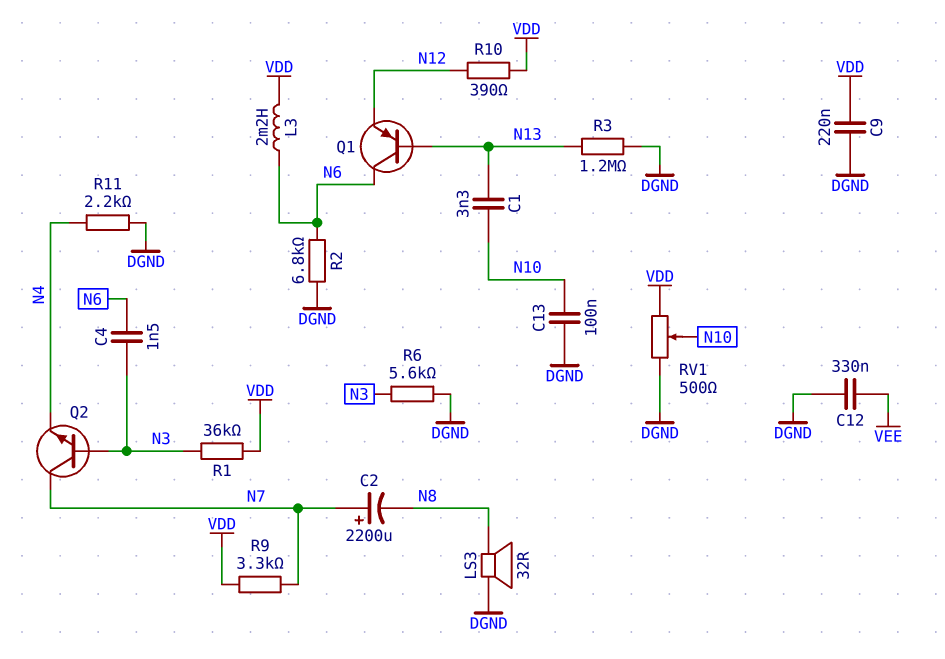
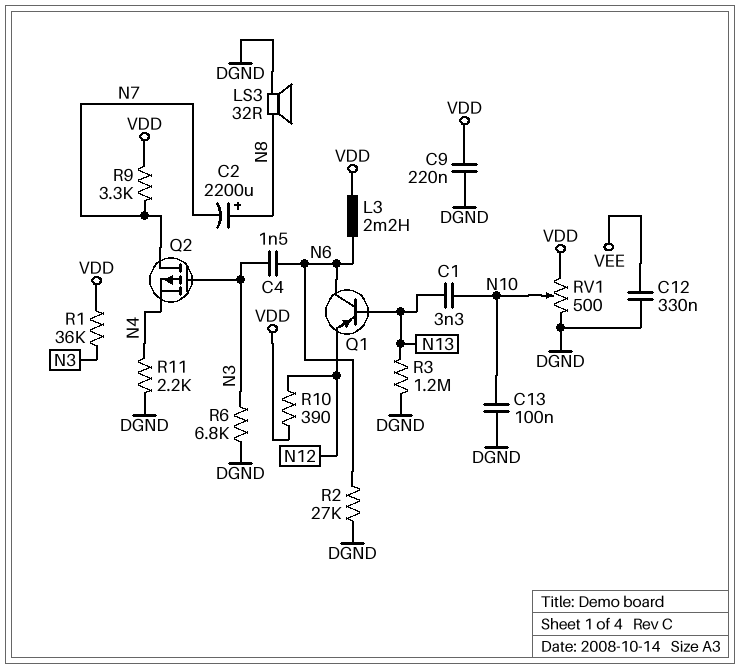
C2: 2200uF (plus N7, minus N8) -> 2200uF (plus N8, minus N7)
Q2: NPN (B N3, C N7, E N4) -> PMOS (G N3, D N7, S N4)
R2: 6.8k (DGND, N6) -> 27k (DGND, N6)
R6: 5.6k (DGND, N3) -> 6.8k (DGND, N3)

